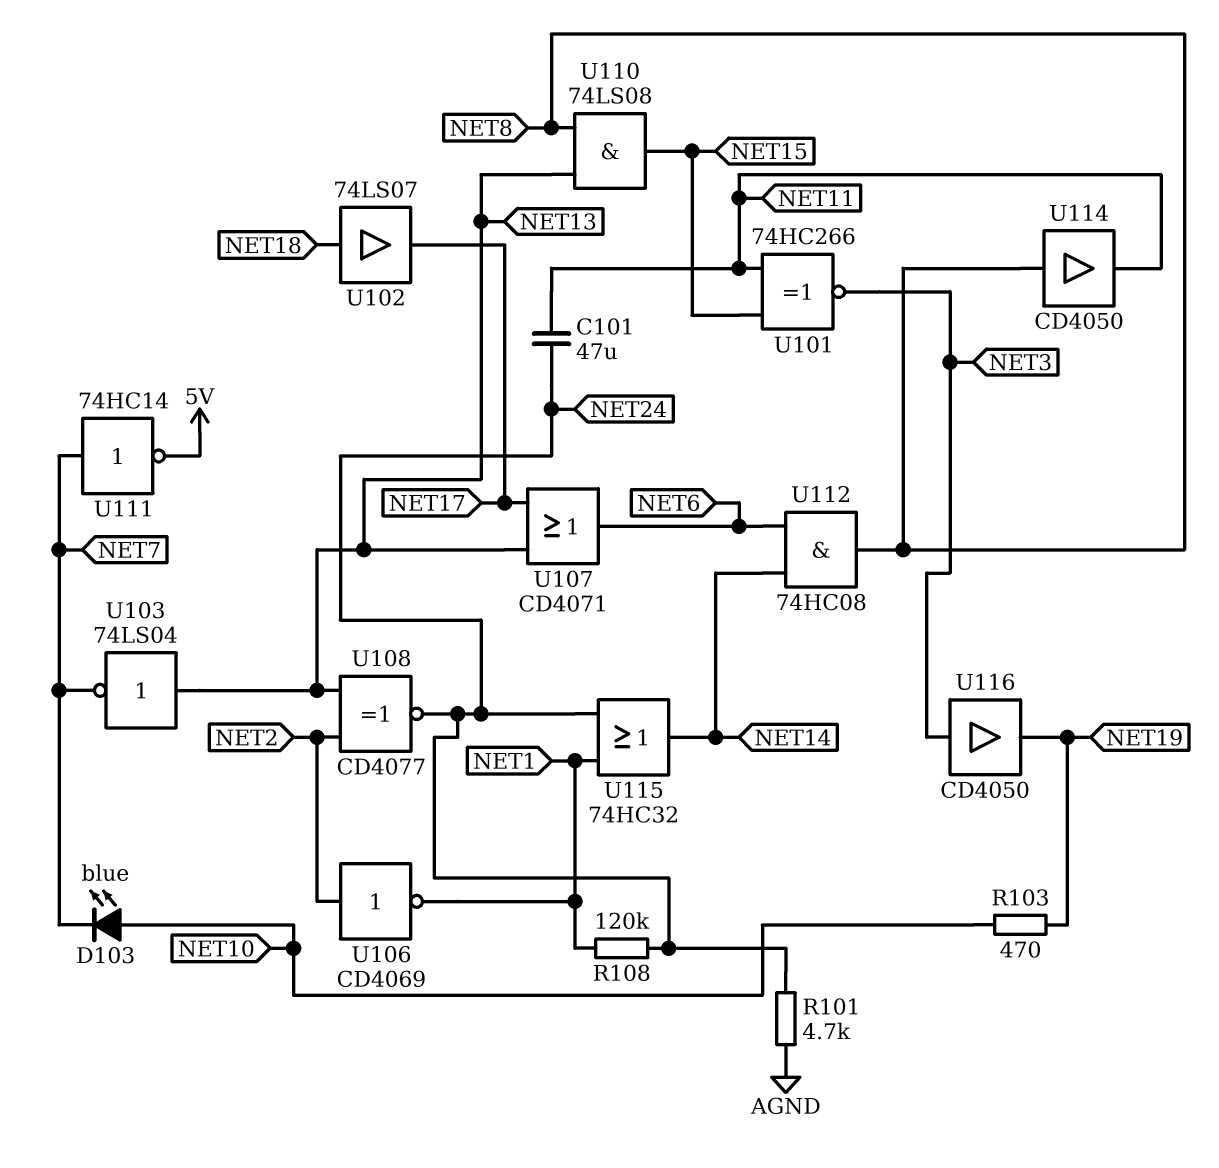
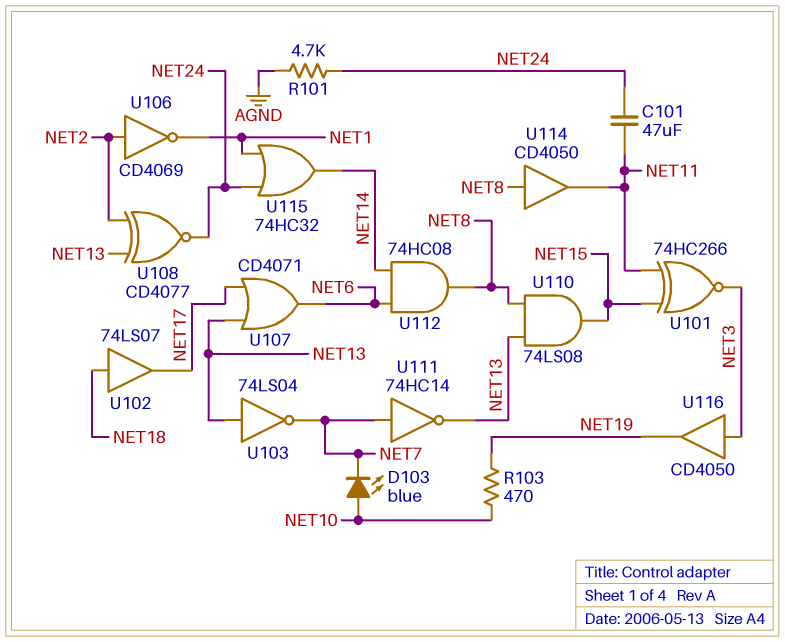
R108: 120k (NET1, NET24) -> none
U111: NOT 74HC14 (in NET7, out 5V) -> NOT 74HC14 (in NET7, out NET13)

